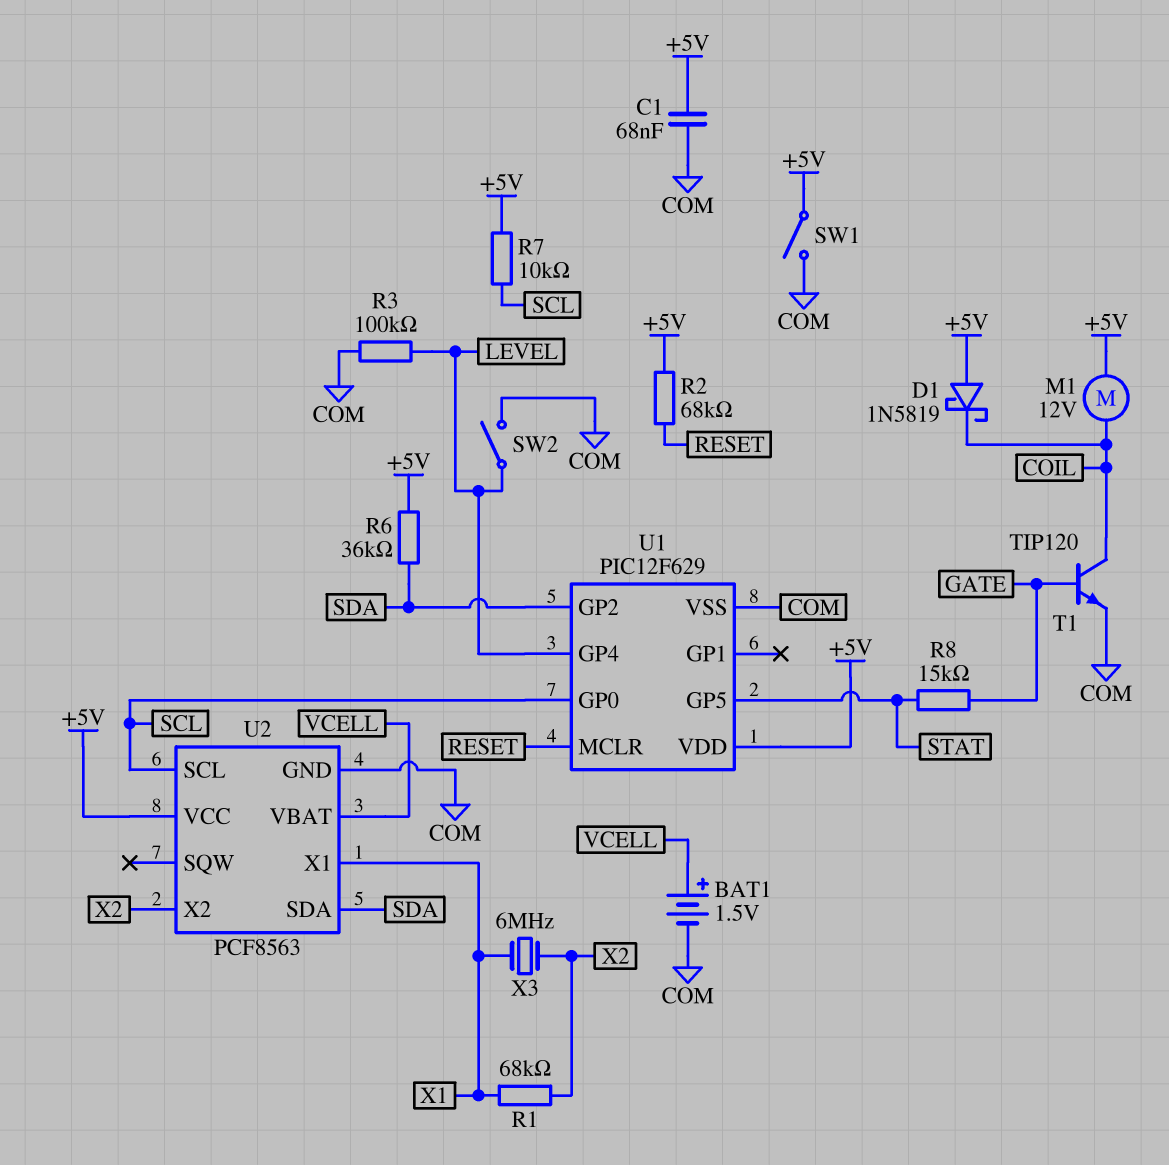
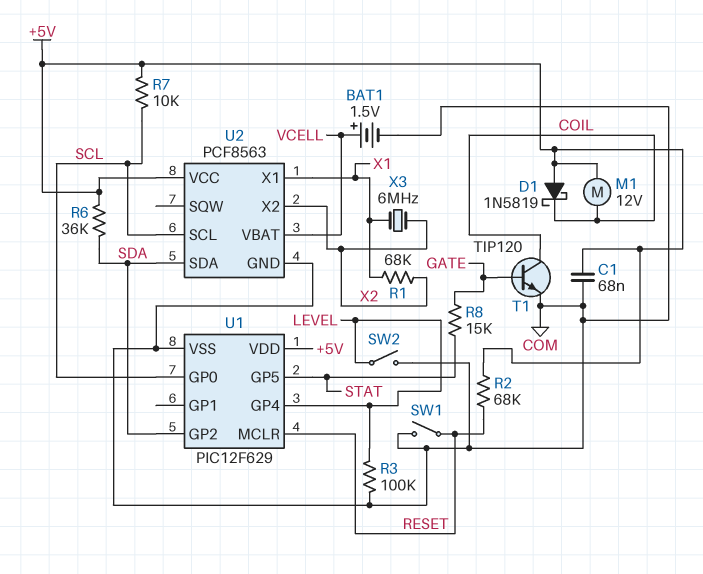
SW1: switch (+5V, COM) -> switch (COM, RESET)

